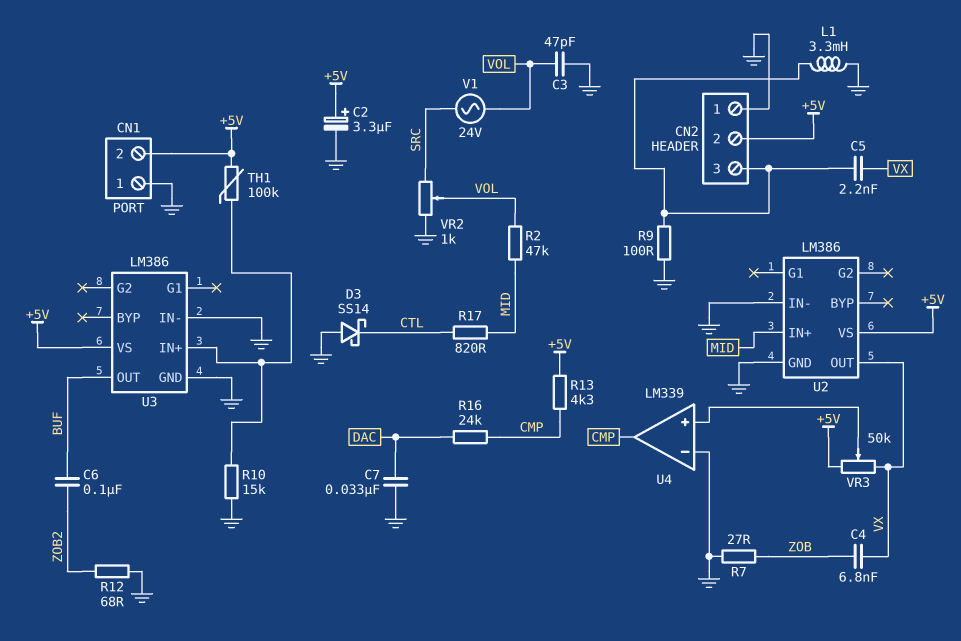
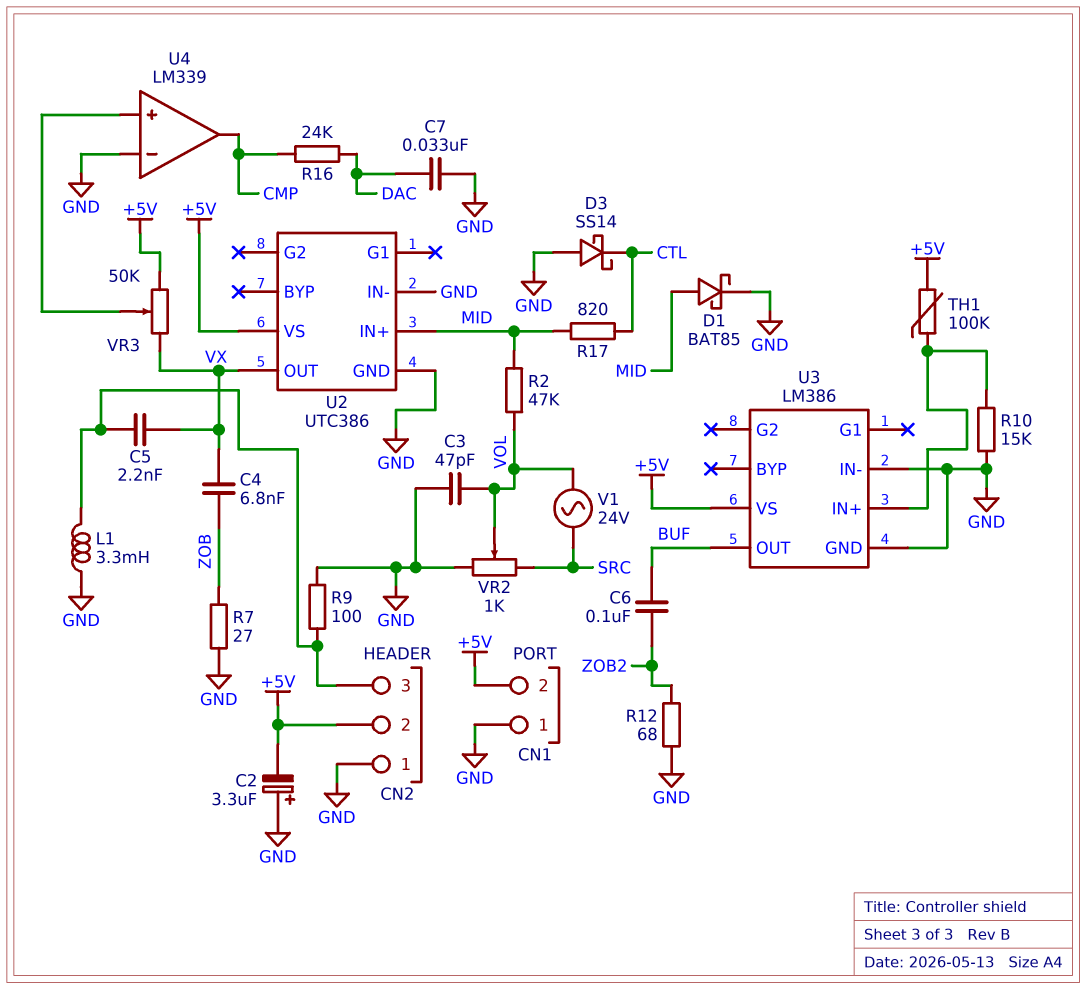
C2: 3.3uF (plus +5V, minus GND) -> 3.3uF (plus GND, minus +5V)
D1: none -> schottky BAT85 (A MID, K GND)
R13: 4.3k (+5V, CMP) -> none
U2: LM386 -> UTC386

